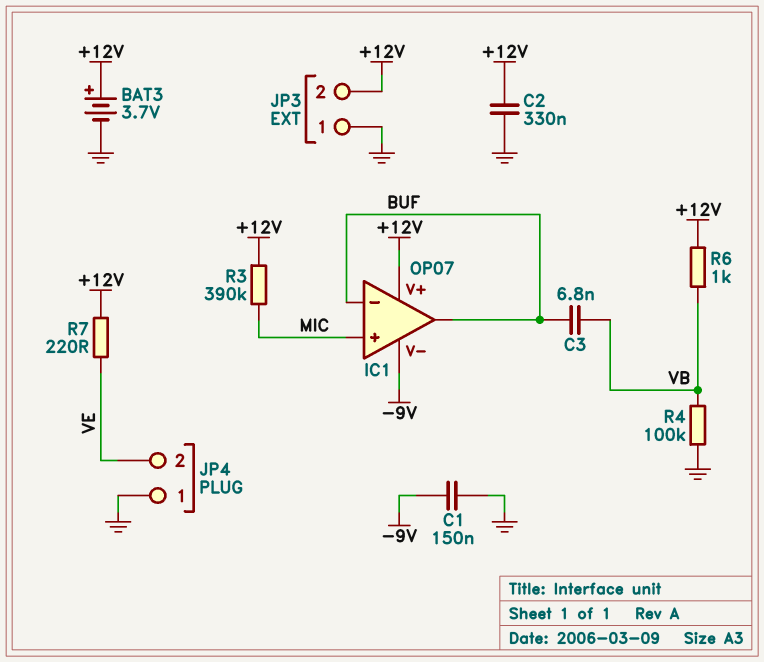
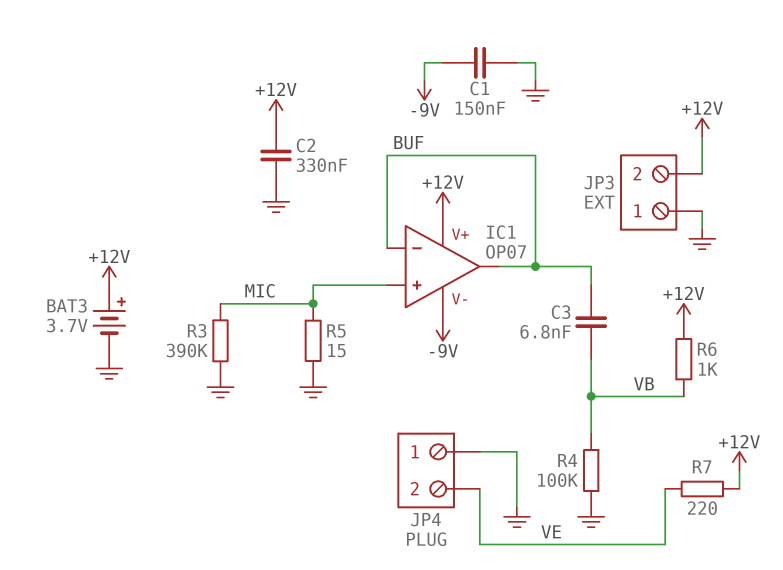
R3: 390k (+12V, MIC) -> 390k (GND, MIC)
R5: none -> 15 (GND, MIC)

